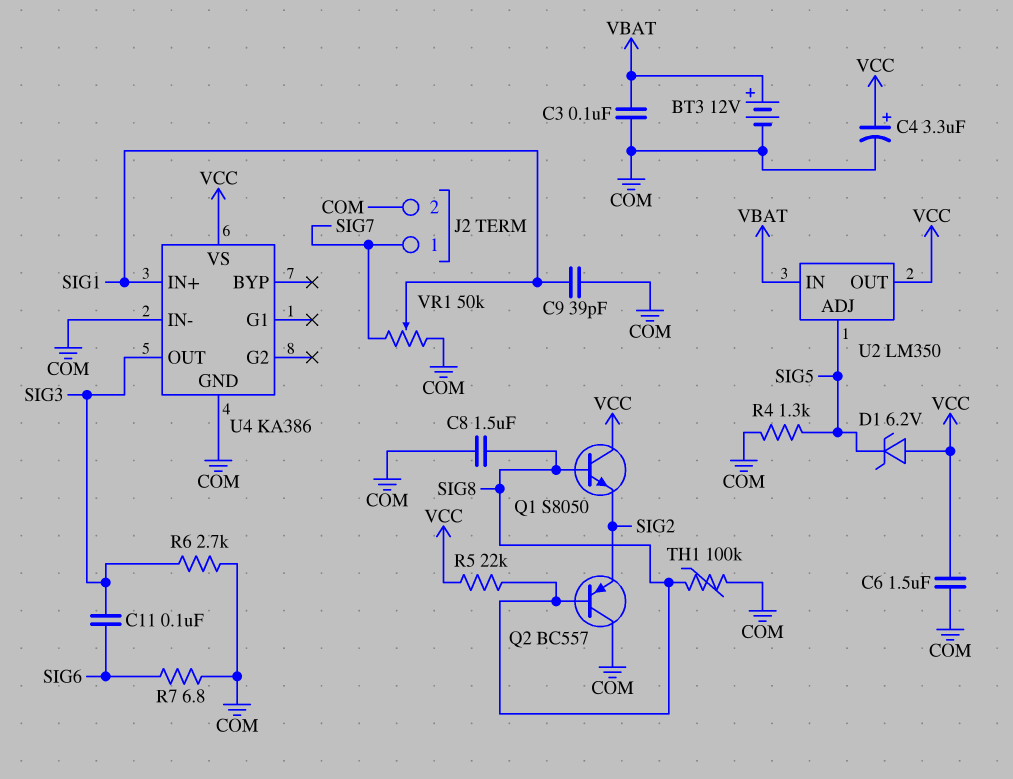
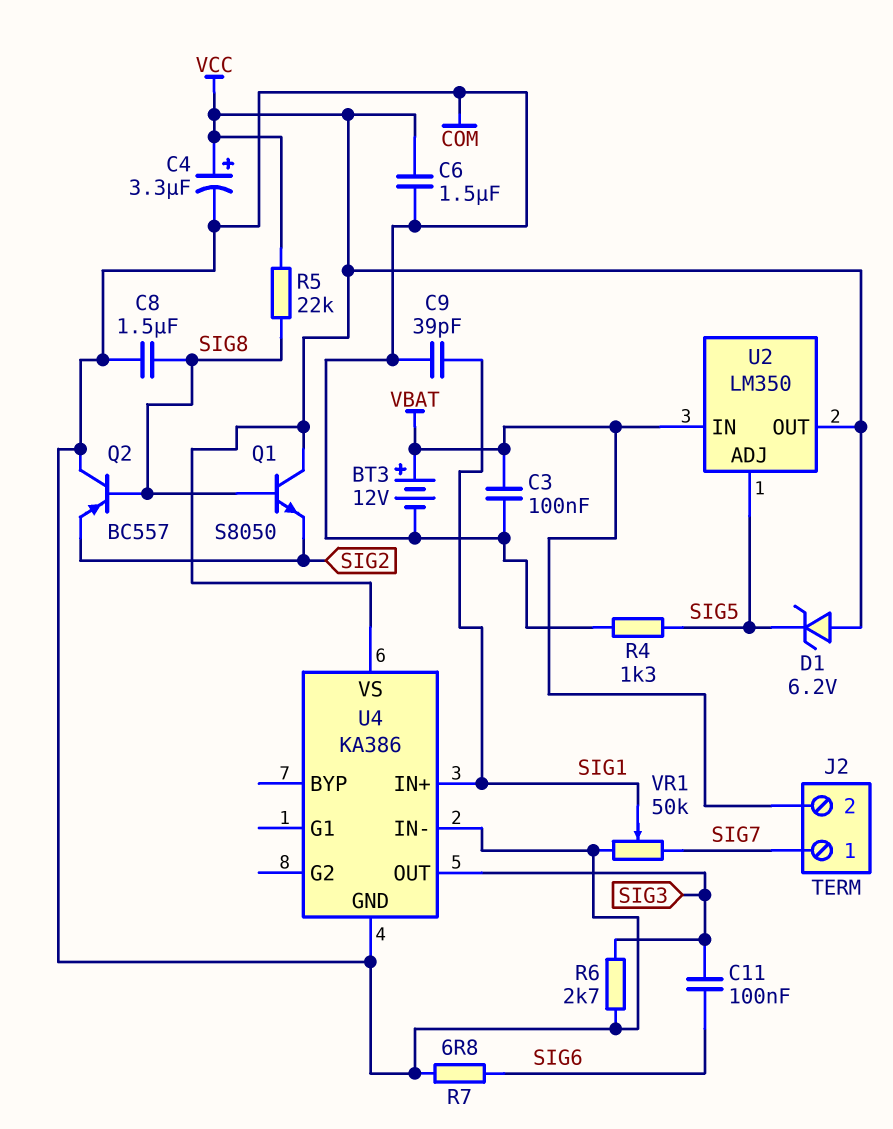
J2 pin 2: COM -> VBAT
TH1: 100k (COM, SIG8) -> none

